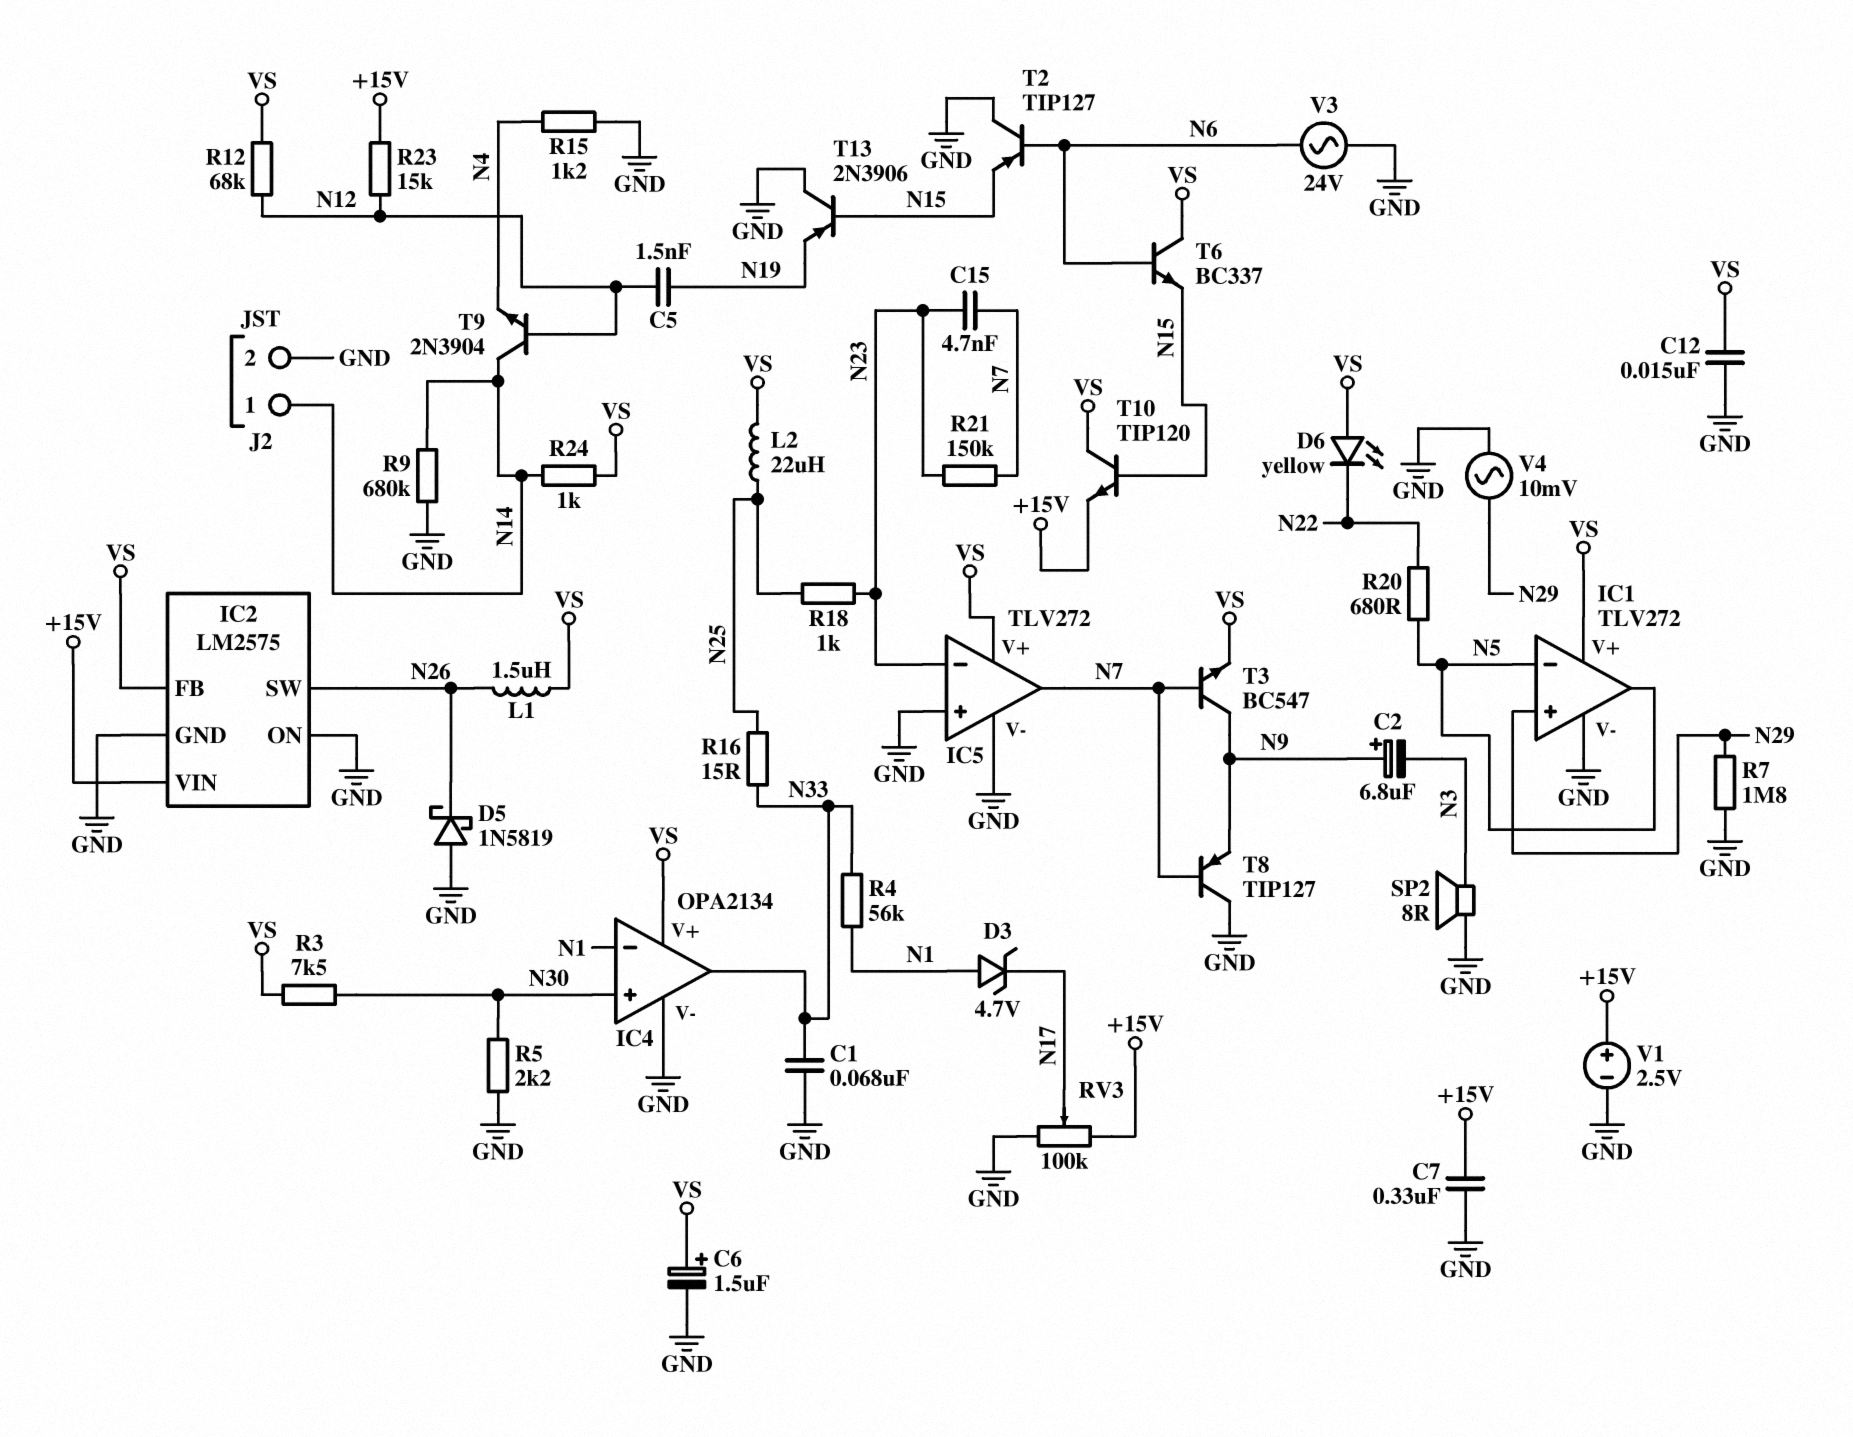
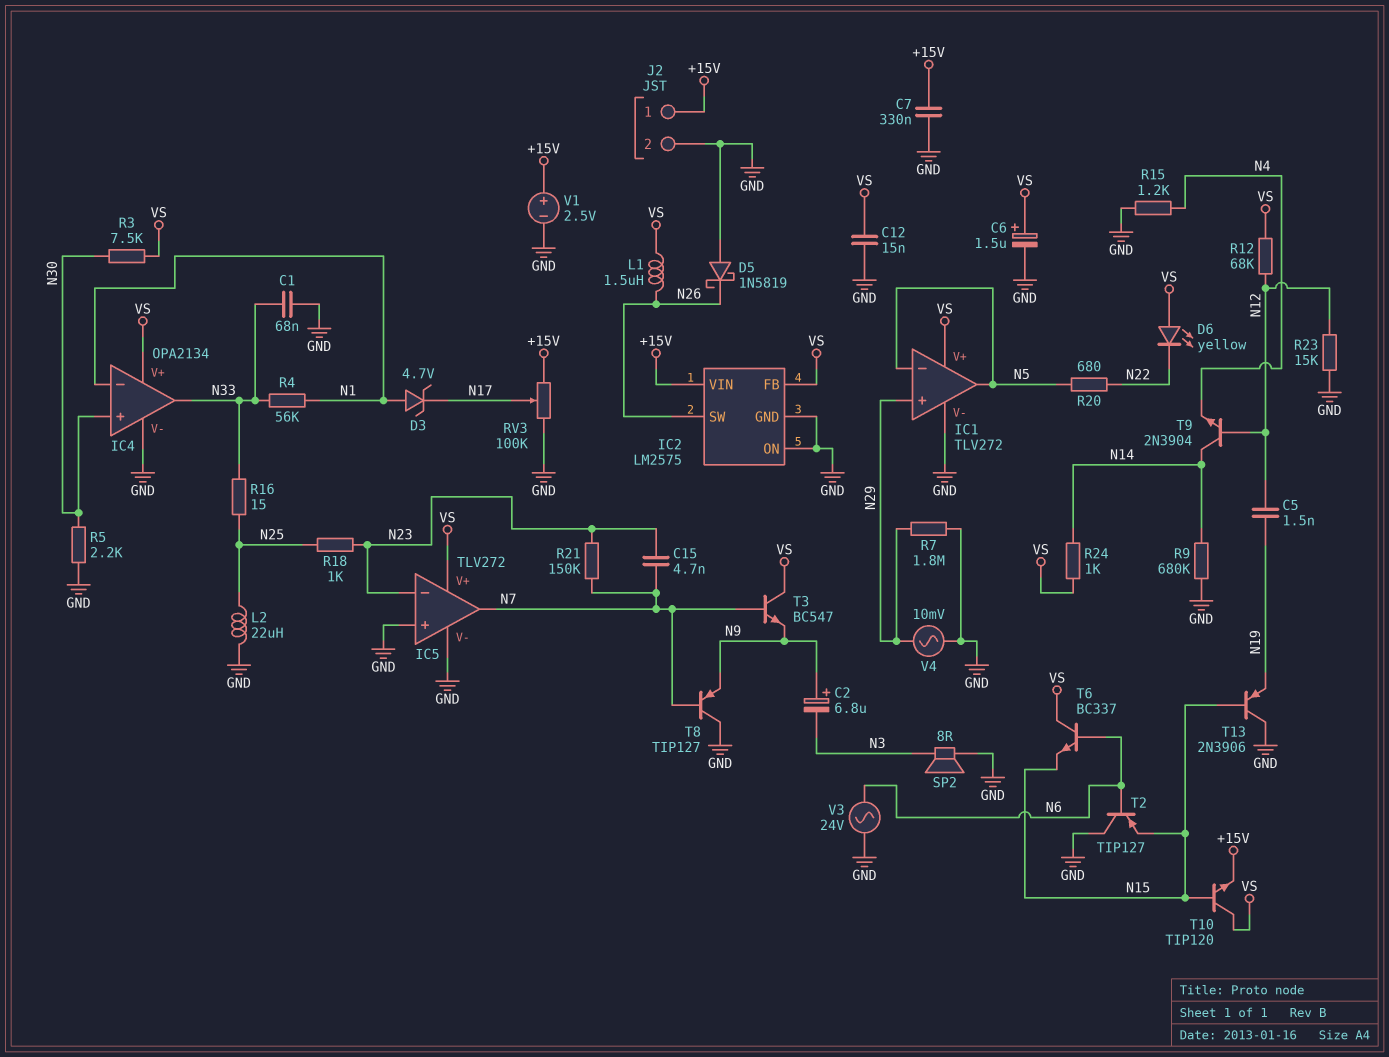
J2 pin 1: N14 -> +15V
L2: 22uH (N25, VS) -> 22uH (GND, N25)
R23: 15k (+15V, N12) -> 15k (GND, N12)
T3: NPN BC547 (B N7, C N9, E VS) -> NPN BC547 (B N7, C VS, E N9)

